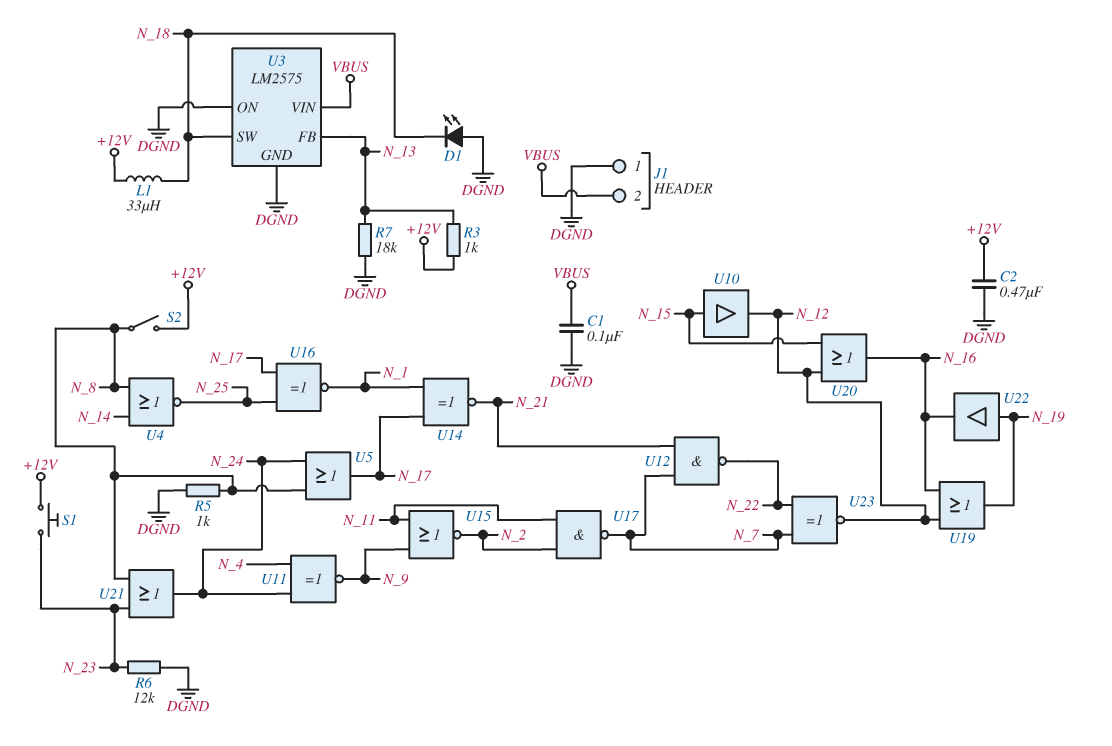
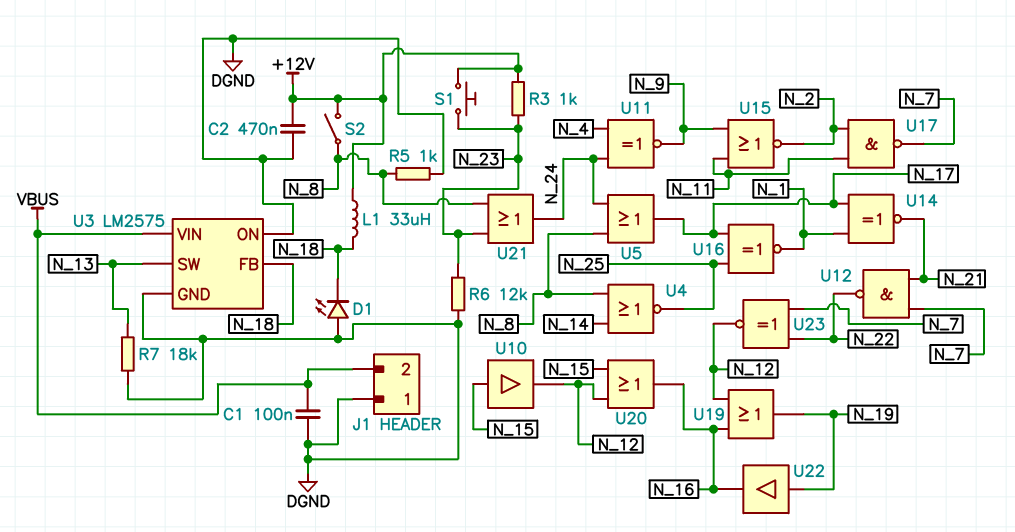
R3: 1k (+12V, N_13) -> 1k (+12V, N_23)
U3 pin FB: N_13 -> N_18
U3 pin SW: N_18 -> N_13

